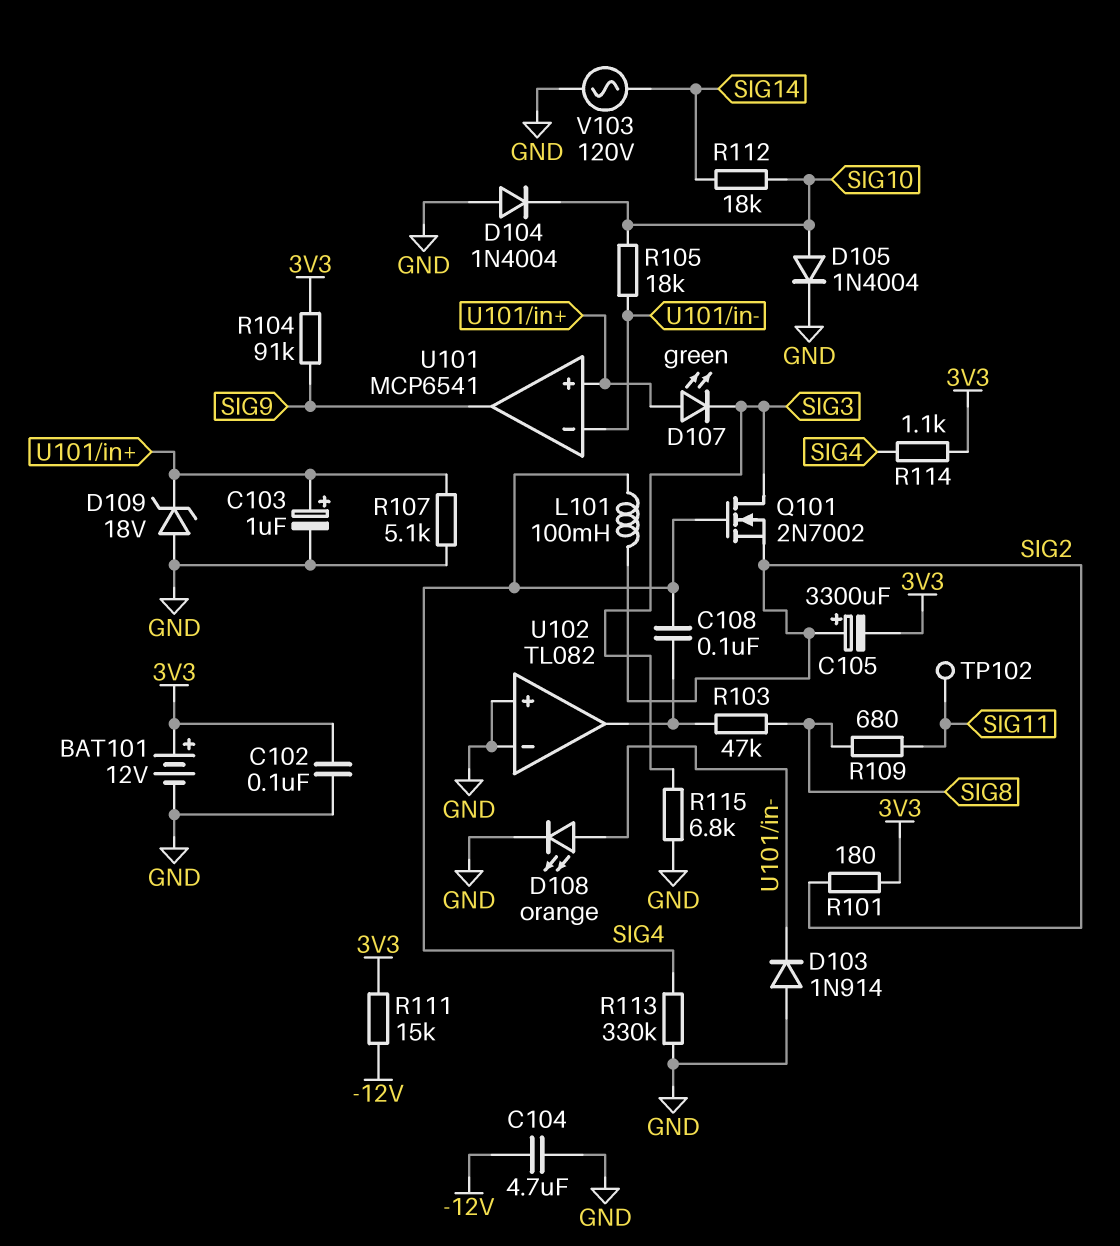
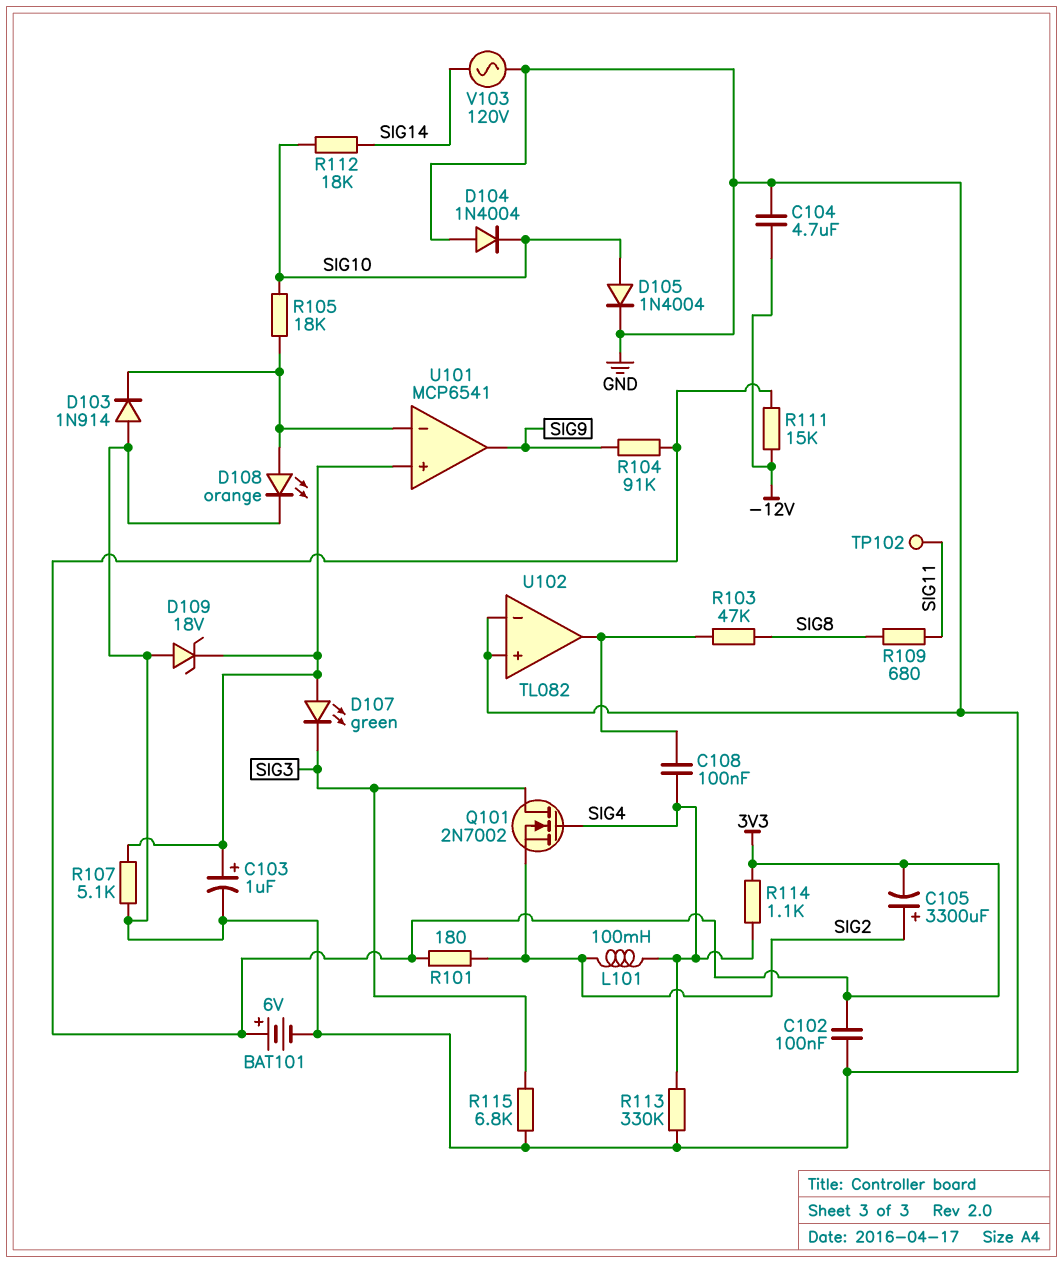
BAT101: 12V (plus 3V3, minus GND) -> 6V (plus 3V3, minus GND)

